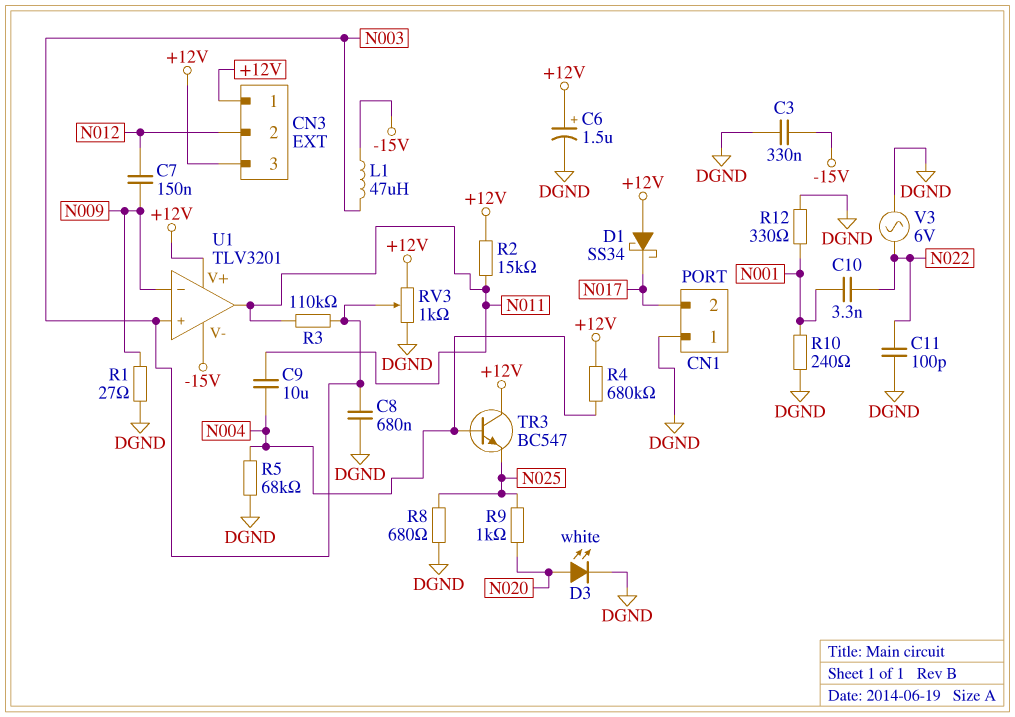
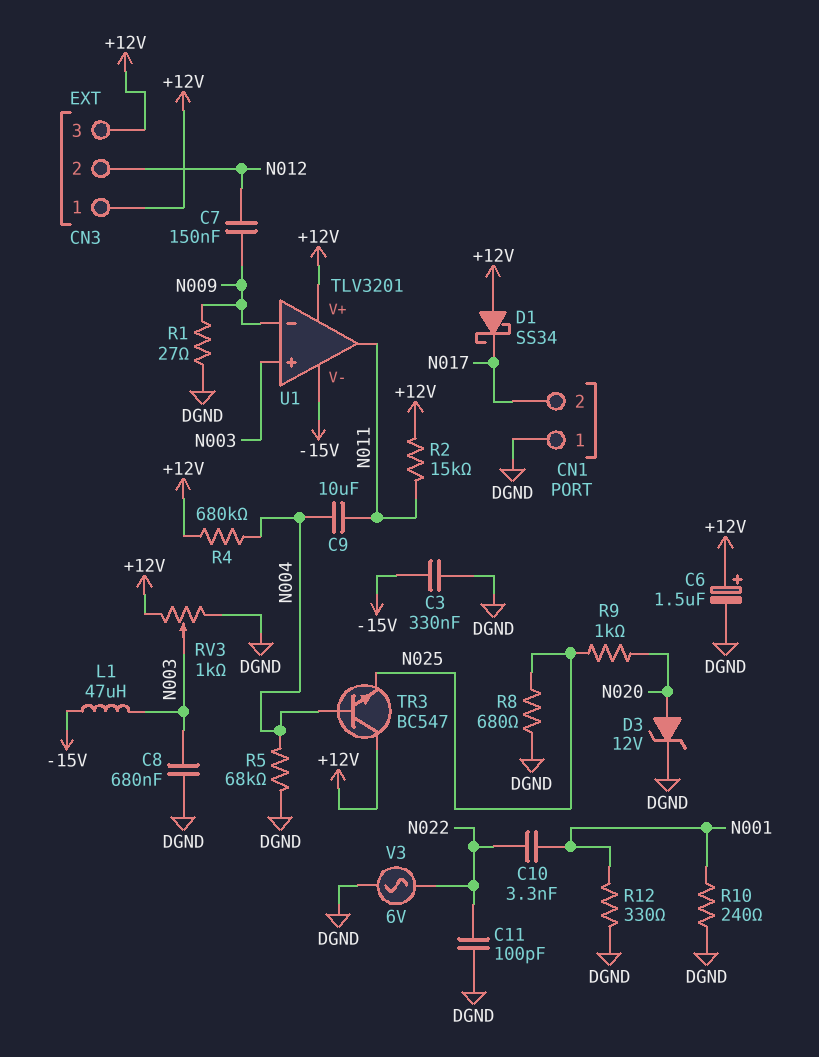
D3: LED white (A N020, K DGND) -> zener 12V (A N020, K DGND)
R3: 110k (N003, N011) -> none

